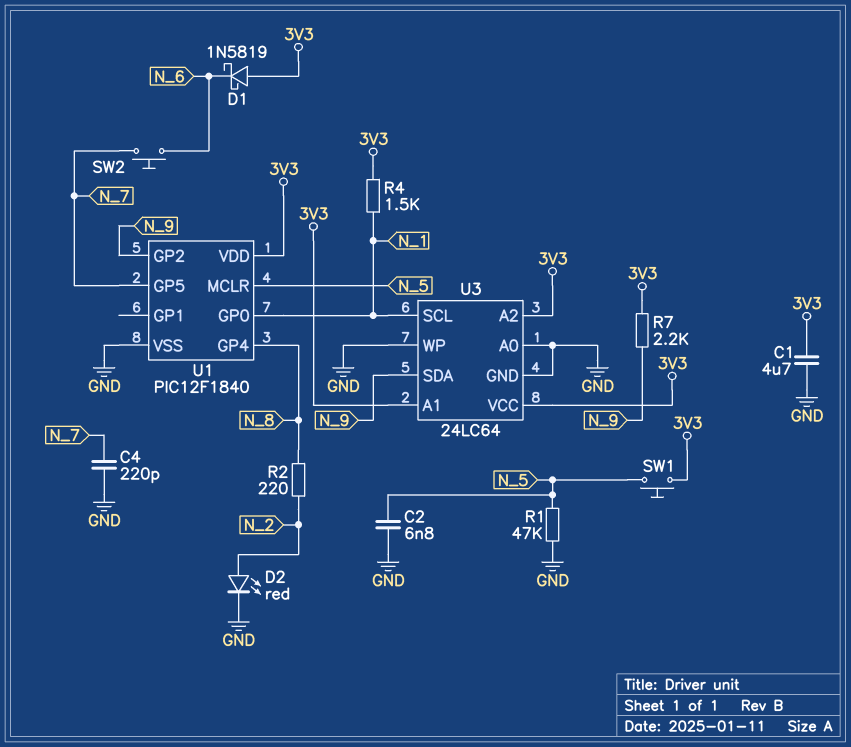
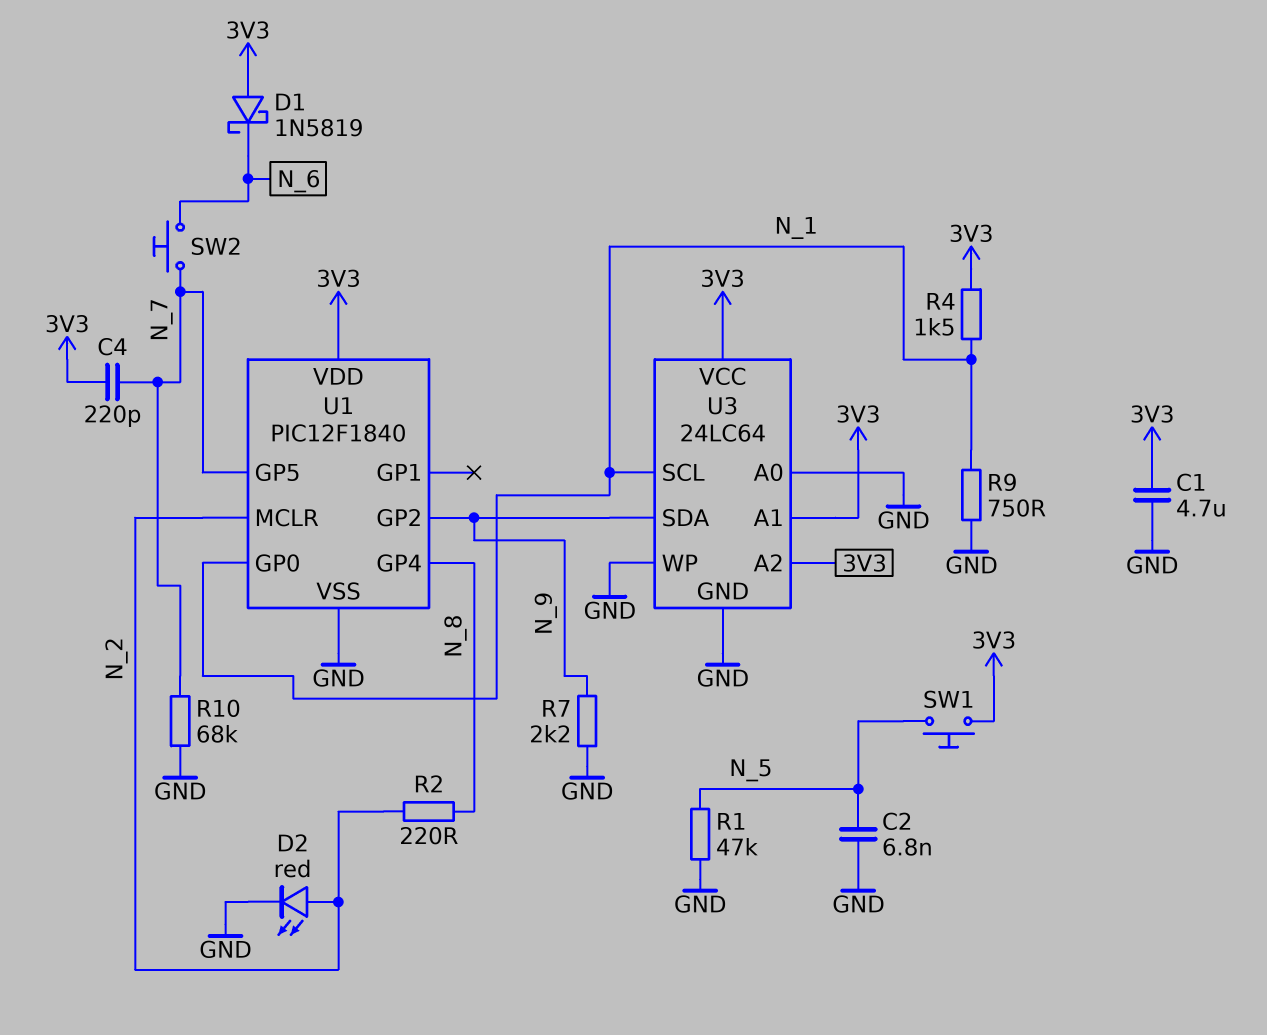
C4: 220pF (GND, N_7) -> 220pF (3V3, N_7)
R7: 2.2k (3V3, N_9) -> 2.2k (GND, N_9)
R9: none -> 750 (GND, N_1)
R10: none -> 68k (GND, N_7)
U1 pin MCLR: N_5 -> N_2

